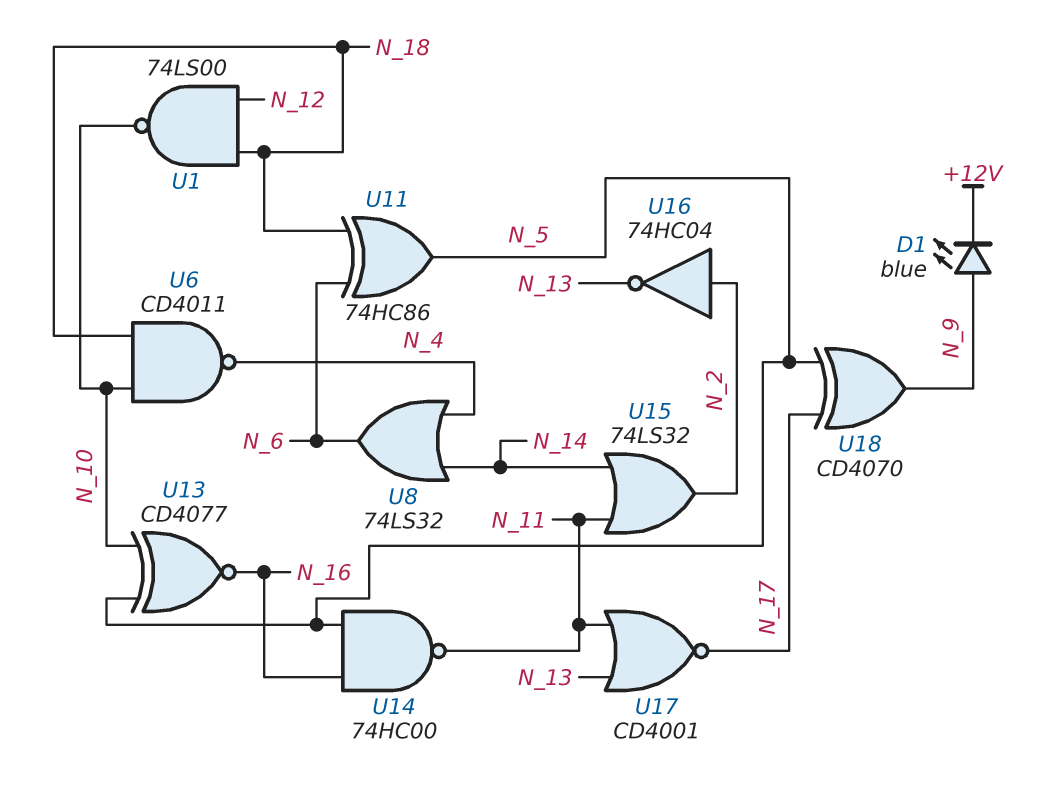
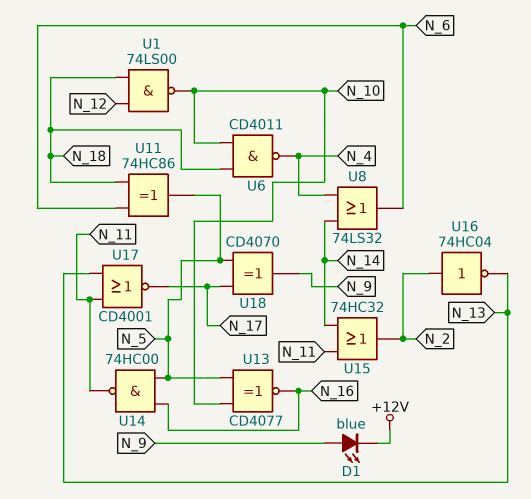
U15: OR 74LS32 (in N_11, in N_14, out N_2) -> OR 74HC32 (in N_11, in N_14, out N_2)

